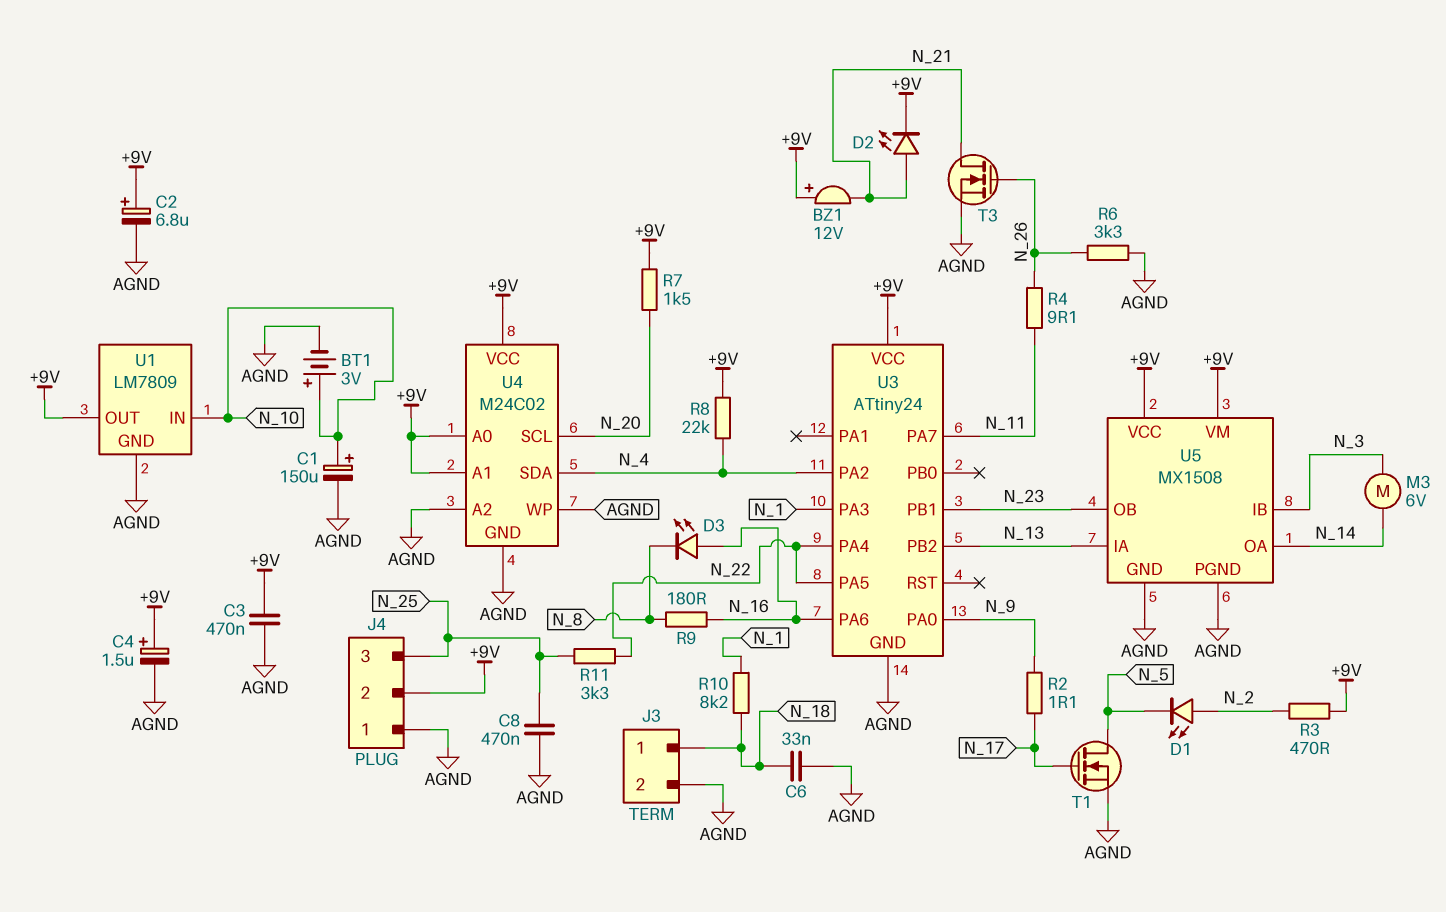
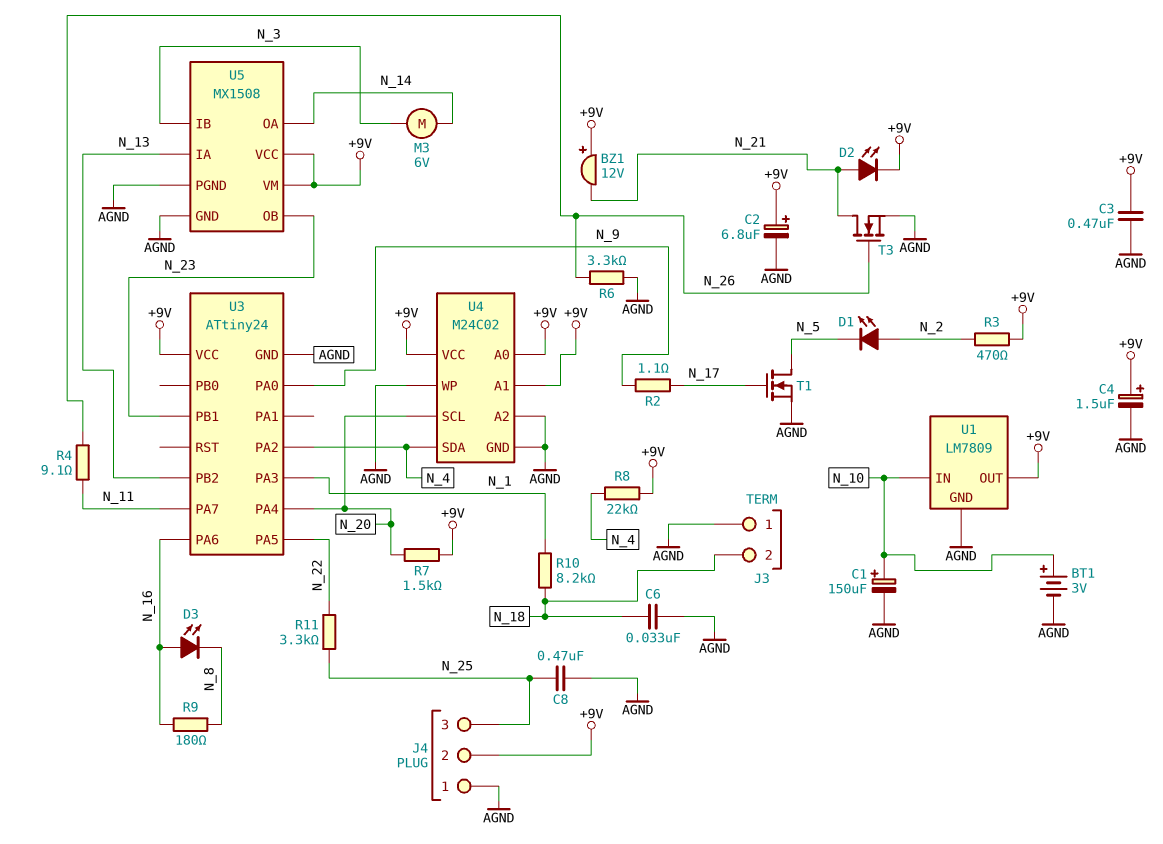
J3 pin 1: N_18 -> AGND
J3 pin 2: AGND -> N_18
U3 pin PA4: N_22 -> N_20

